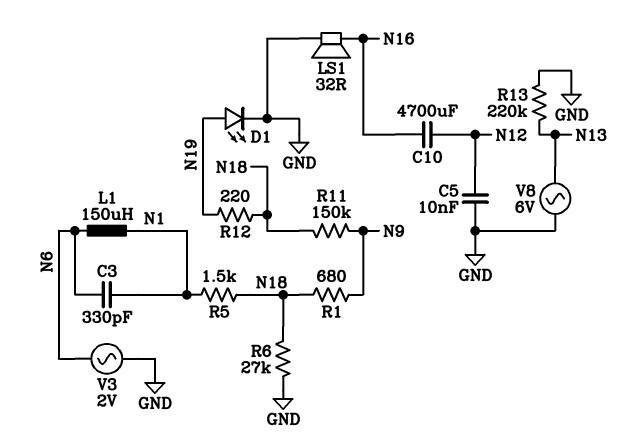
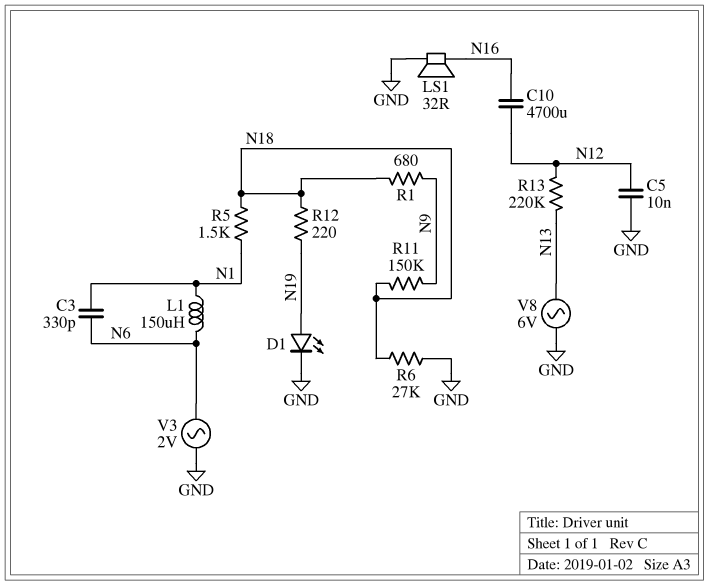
R13: 220k (GND, N13) -> 220k (N12, N13)

